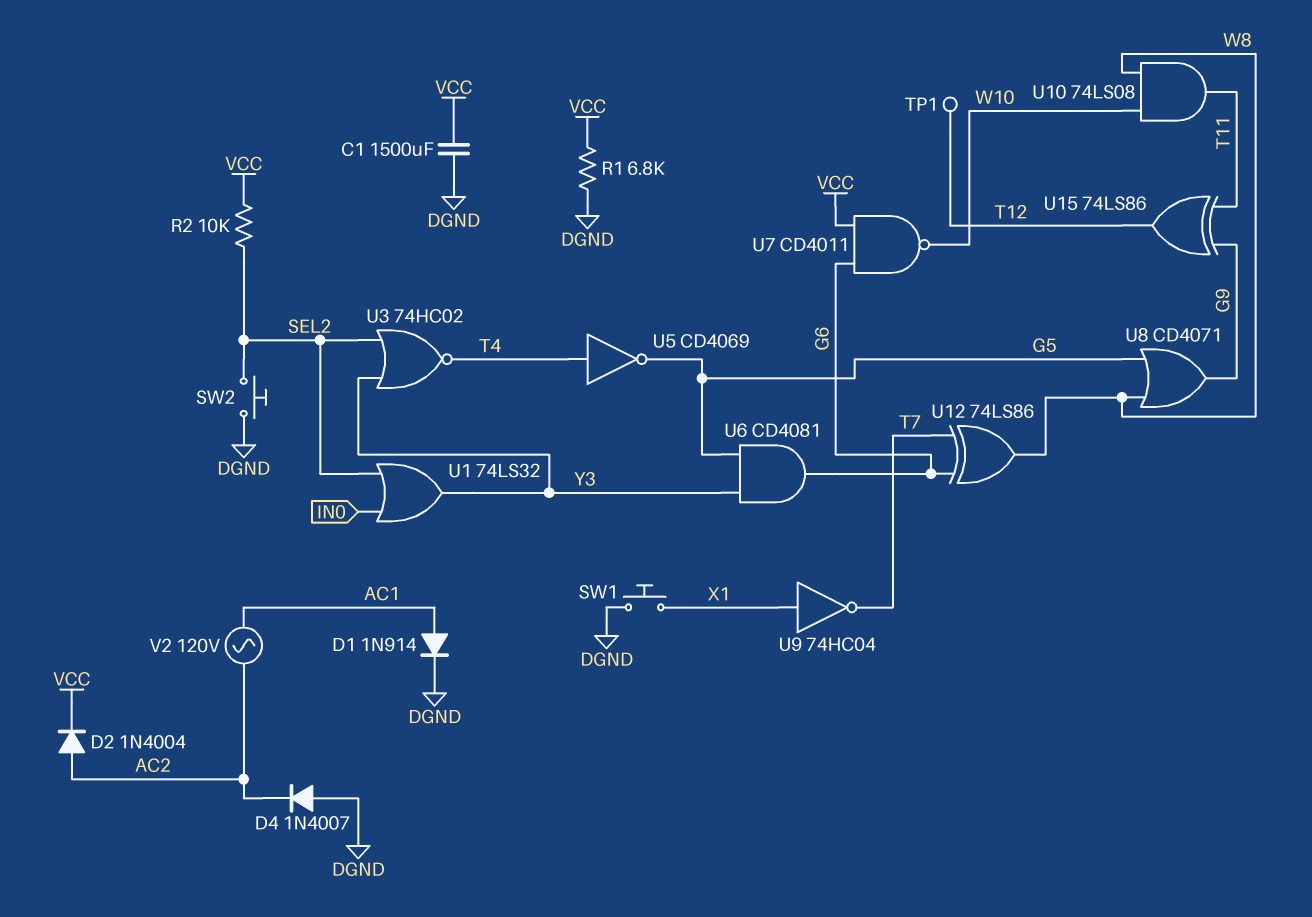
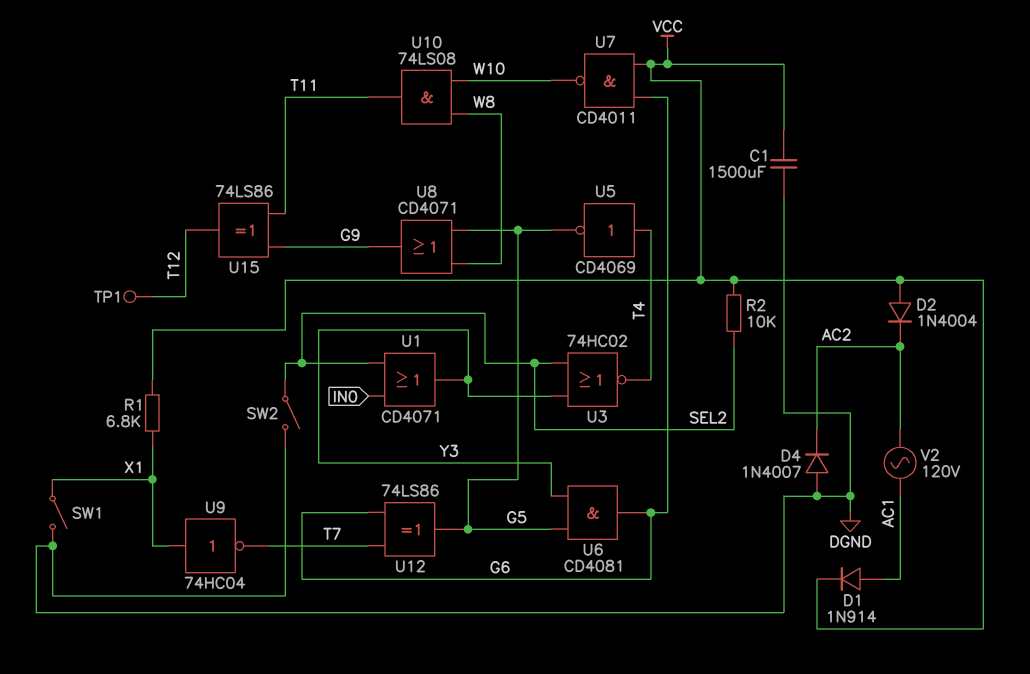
D1: diode 1N914 (A AC1, K DGND) -> diode 1N914 (A AC1, K VCC)
D2: diode 1N4004 (A AC2, K VCC) -> diode 1N4004 (A VCC, K AC2)
R1: 6.8k (DGND, VCC) -> 6.8k (VCC, X1)
SW1: button (DGND, X1) -> switch (DGND, X1)
SW2: button (DGND, SEL2) -> switch (DGND, SEL2)
U1: OR 74LS32 (in IN0, in SEL2, out Y3) -> OR CD4071 (in IN0, in SEL2, out Y3)
U12: XOR 74LS86 (in G6, in T7, out W8) -> XOR 74LS86 (in G6, in T7, out G5)

